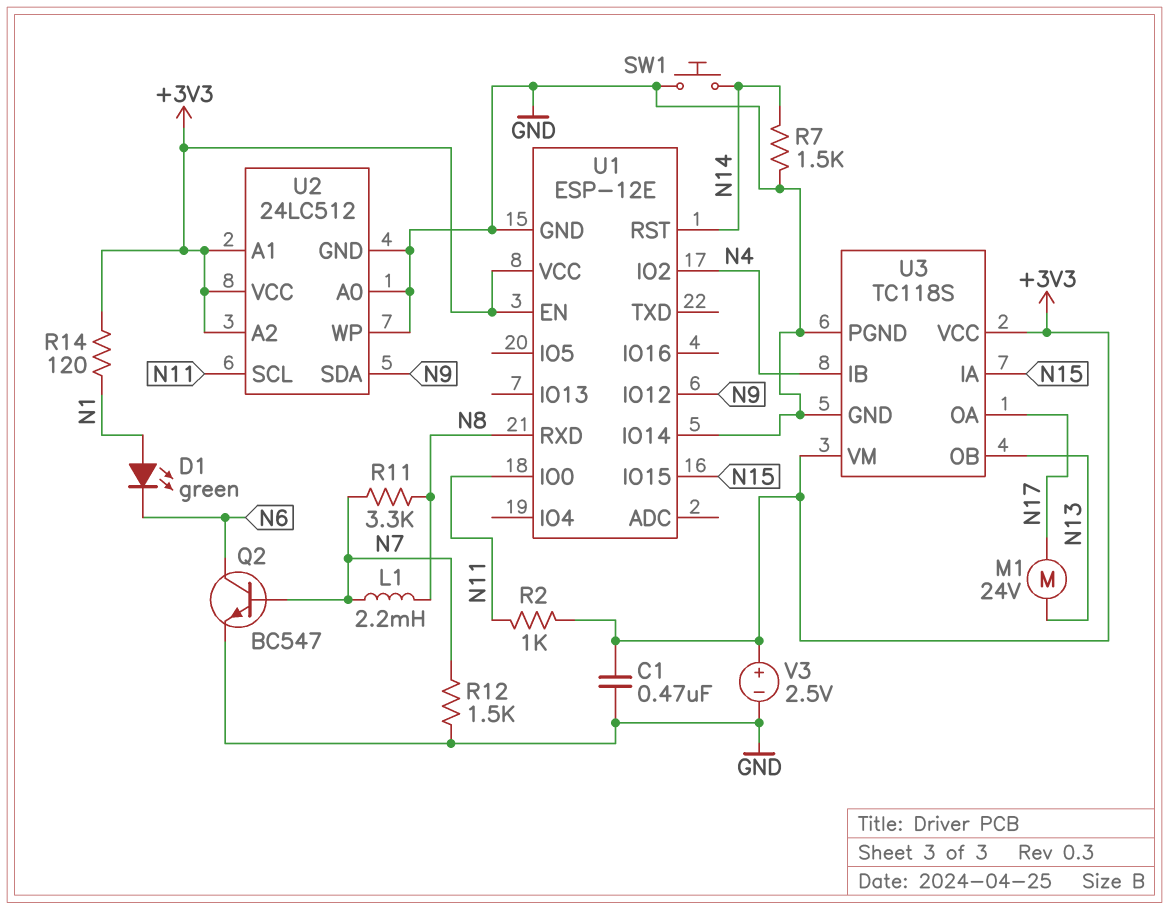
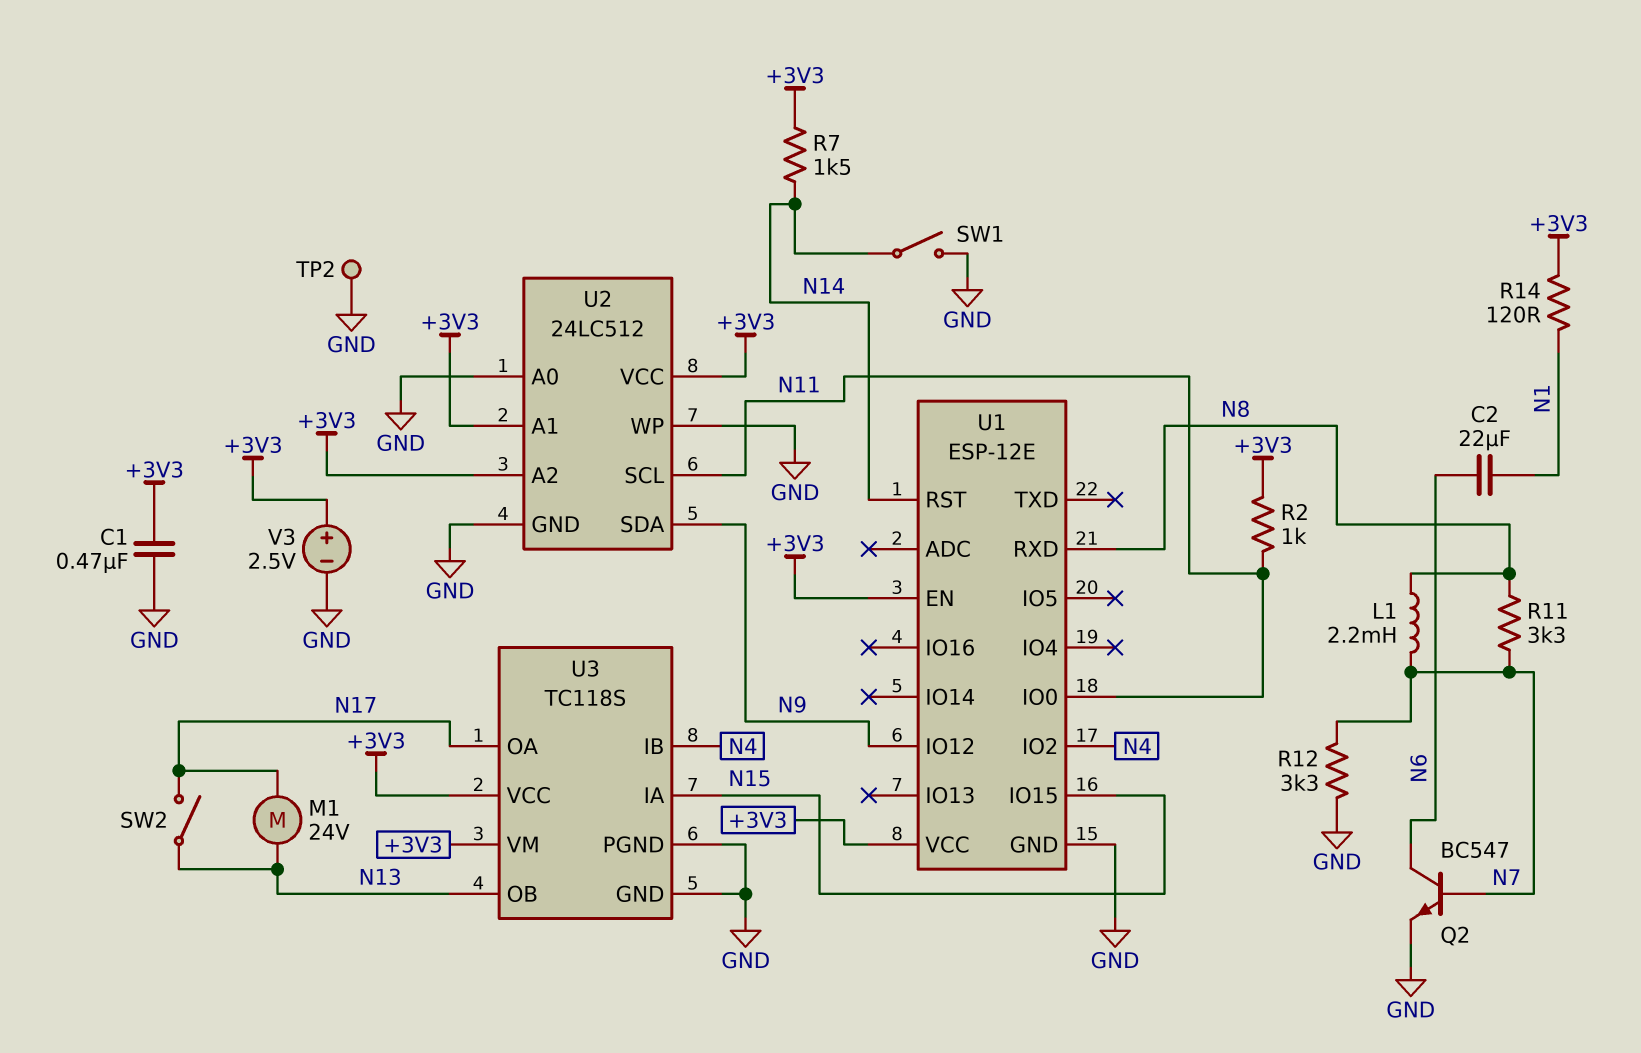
C2: none -> 22uF (N1, N6)
D1: LED green (A N1, K N6) -> none
R7: 1.5k (GND, N14) -> 1.5k (+3V3, N14)
R12: 1.5k (GND, N7) -> 3.3k (GND, N7)
SW1: button (GND, N14) -> switch (GND, N14)
SW2: none -> switch (N13, N17)
TP2: none -> test point (GND)
U1 pin IO14: GND -> none

